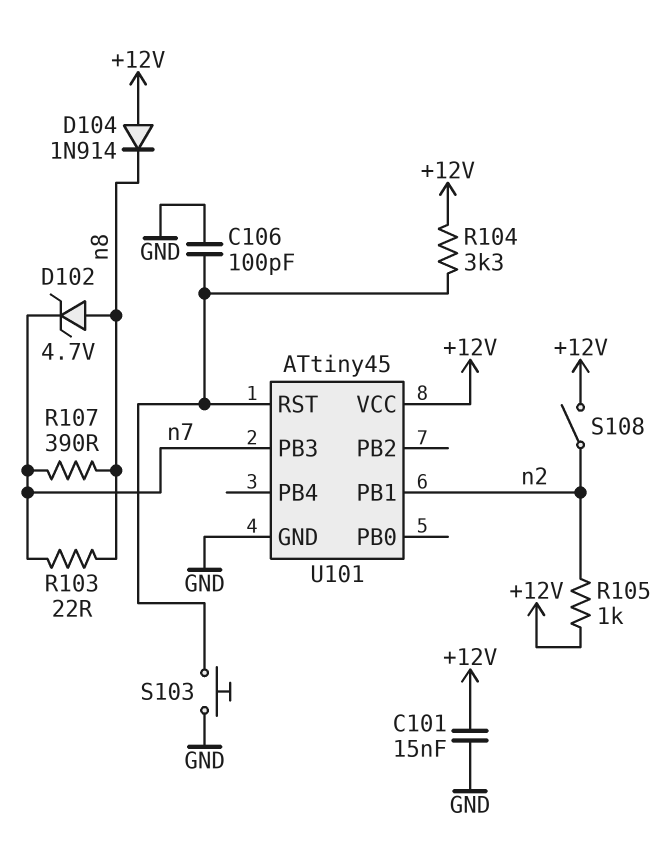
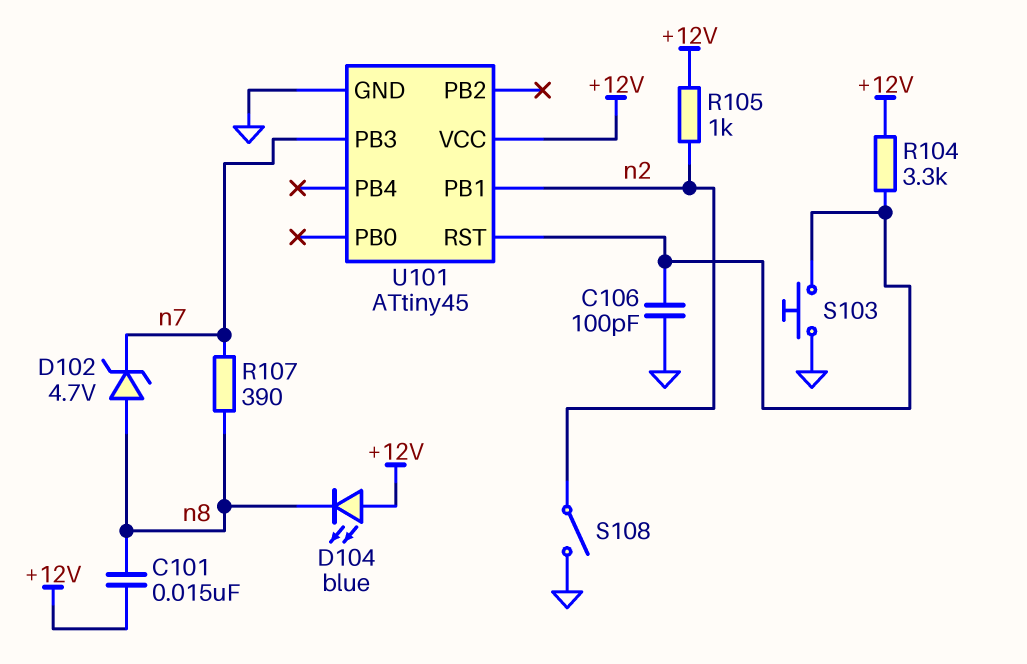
C101: 15nF (+12V, GND) -> 15nF (+12V, n8)
D104: diode 1N914 (A +12V, K n8) -> LED blue (A +12V, K n8)
R103: 22 (n7, n8) -> none
S108: switch (+12V, n2) -> switch (GND, n2)

